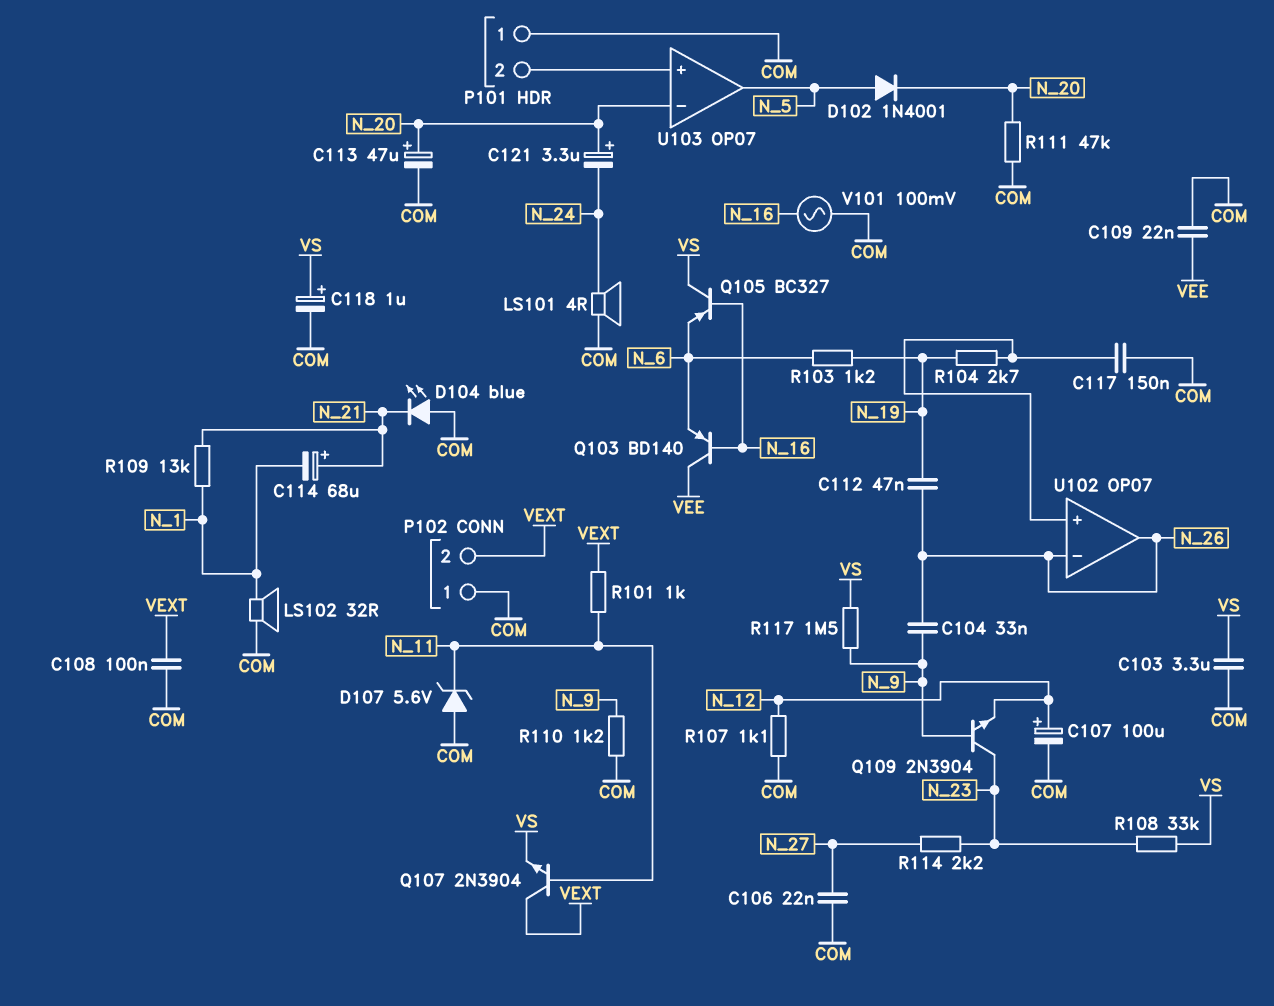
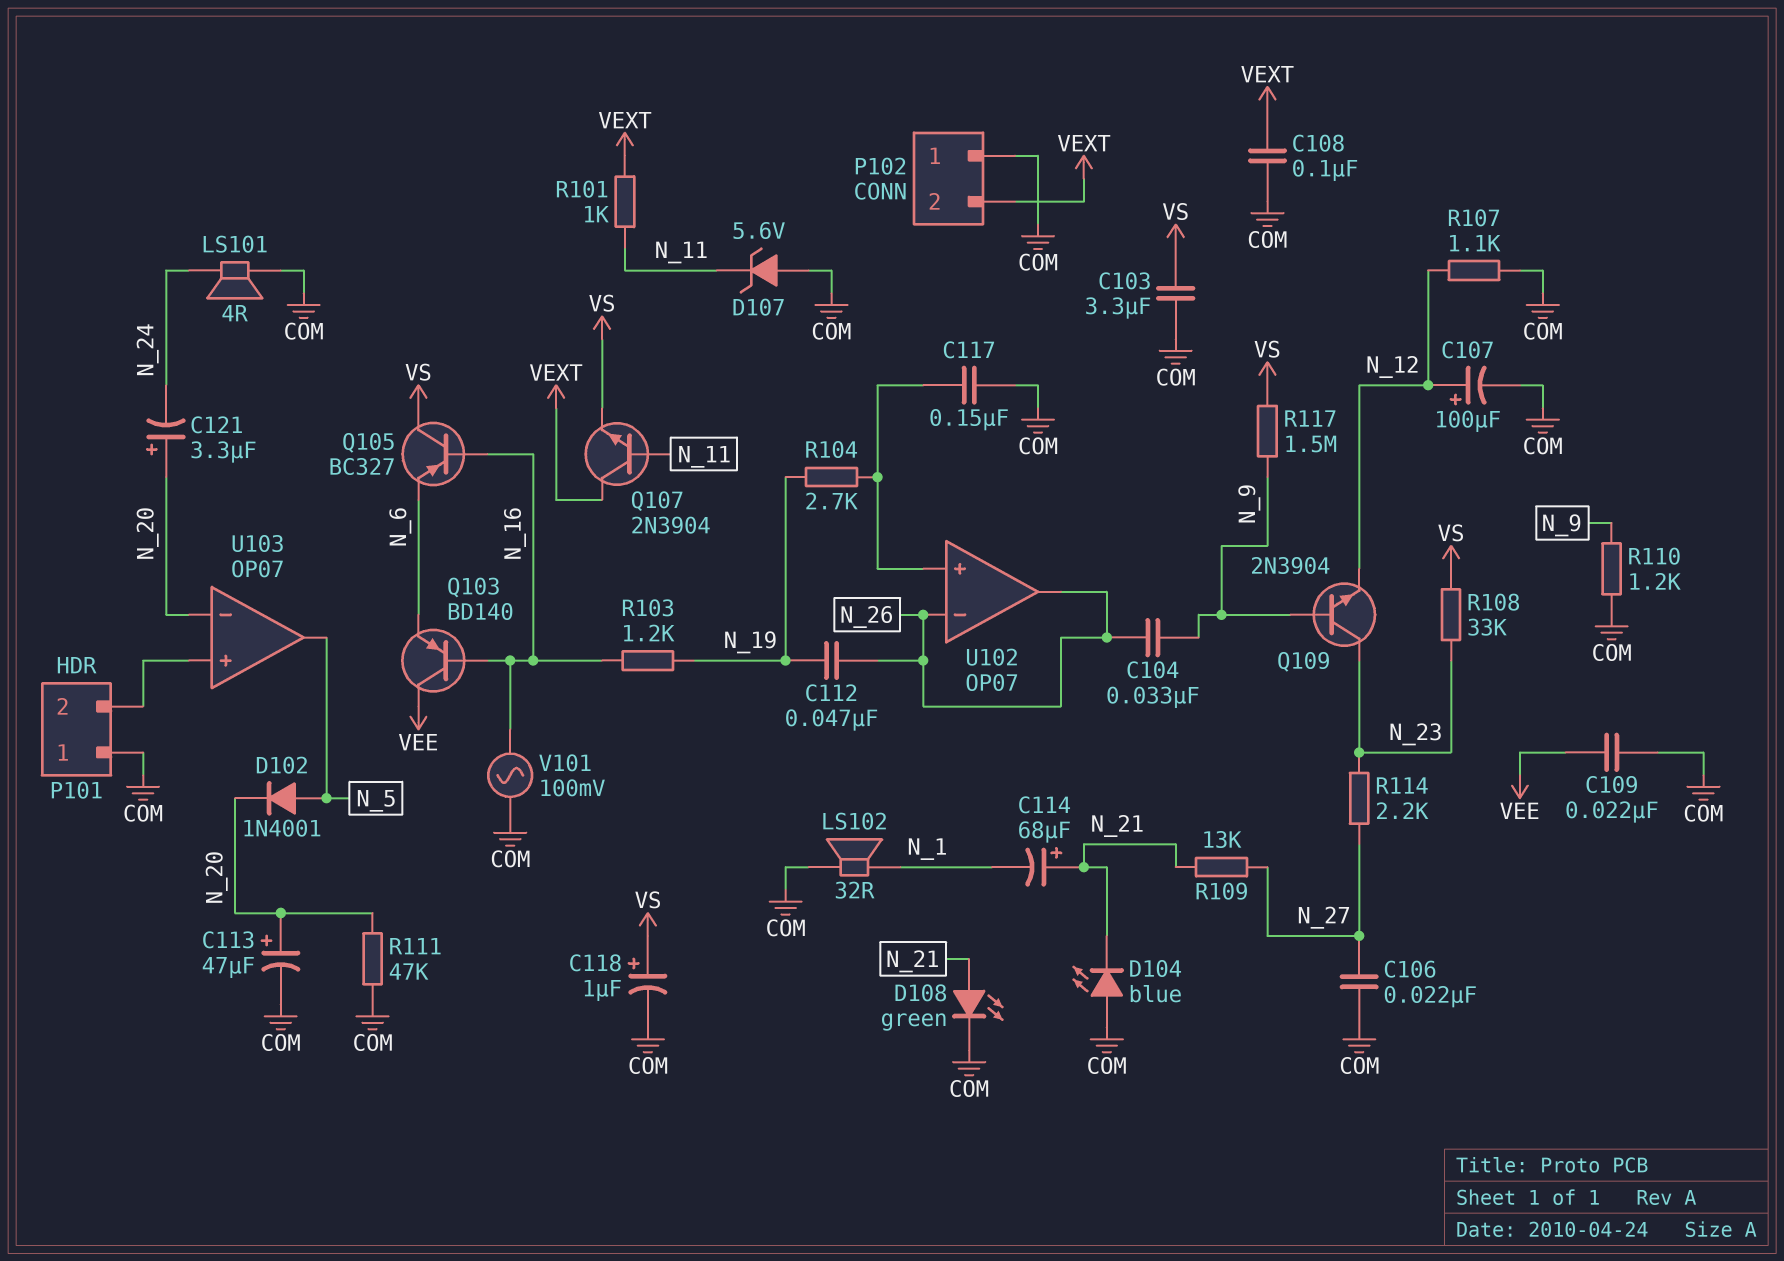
D108: none -> LED green (A N_21, K COM)
R103: 1.2k (N_6, N_19) -> 1.2k (N_16, N_19)
R109: 13k (N_1, N_21) -> 13k (N_21, N_27)

